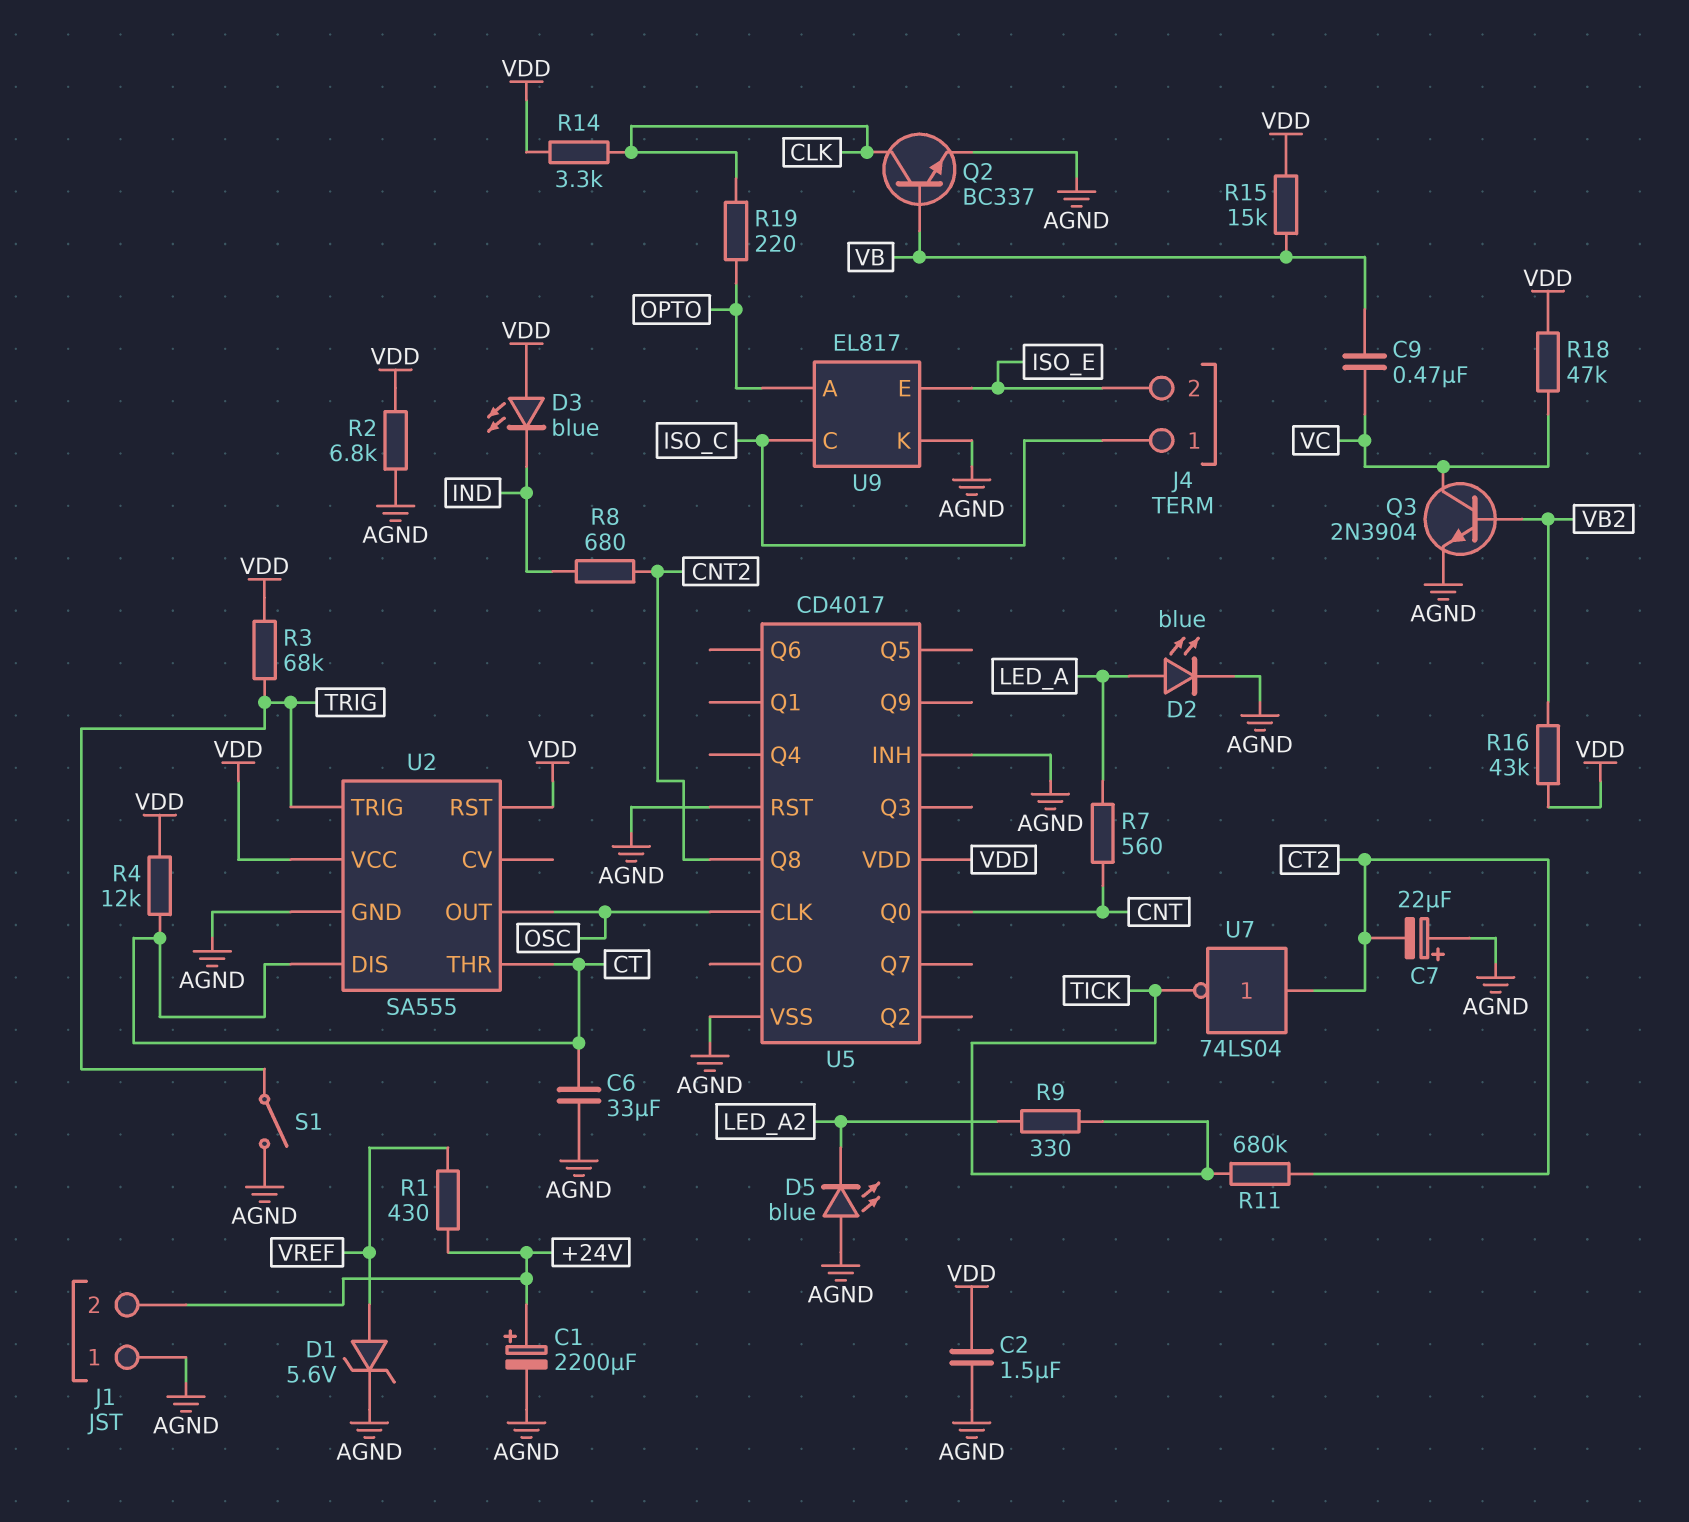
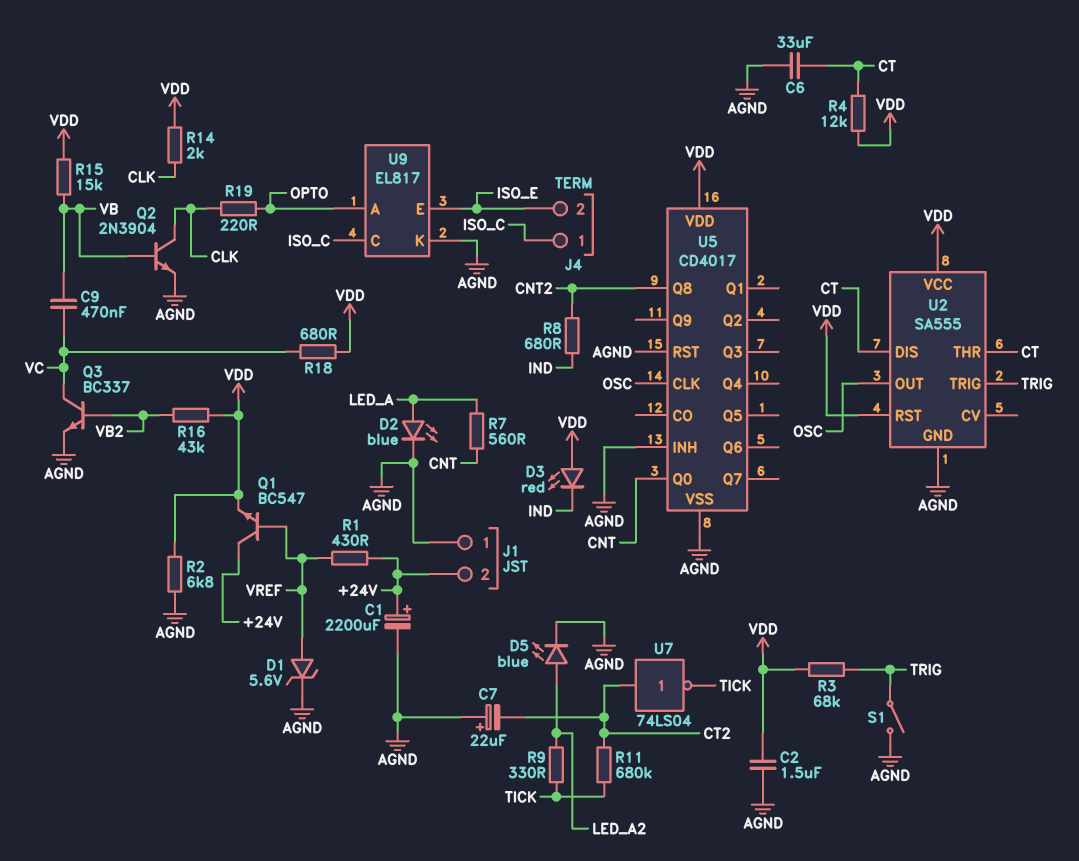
D3: LED blue (A VDD, K IND) -> LED red (A VDD, K IND)
D5: LED blue (A AGND, K LED_A2) -> LED blue (A LED_A2, K AGND)
Q1: none -> NPN BC547 (B VREF, C +24V, E VDD)
Q2: NPN BC337 (B VB, C CLK, E AGND) -> NPN 2N3904 (B VB, C CLK, E AGND)
Q3: NPN 2N3904 (B VB2, C VC, E AGND) -> NPN BC337 (B VB2, C VC, E AGND)
R14: 3.3k (CLK, VDD) -> 2k (CLK, VDD)
R18: 47k (VC, VDD) -> 680 (VC, VDD)

